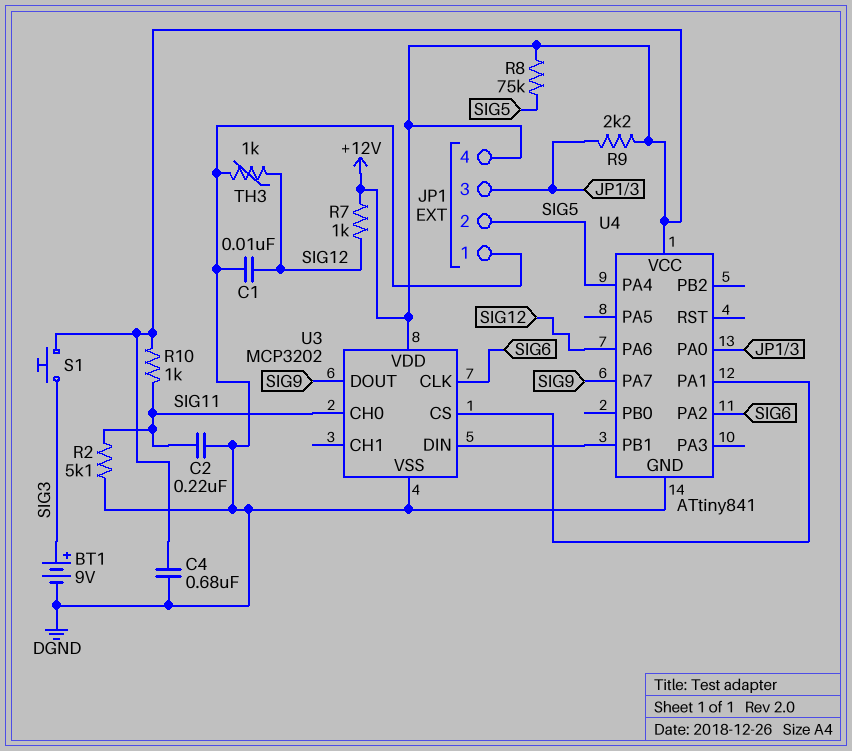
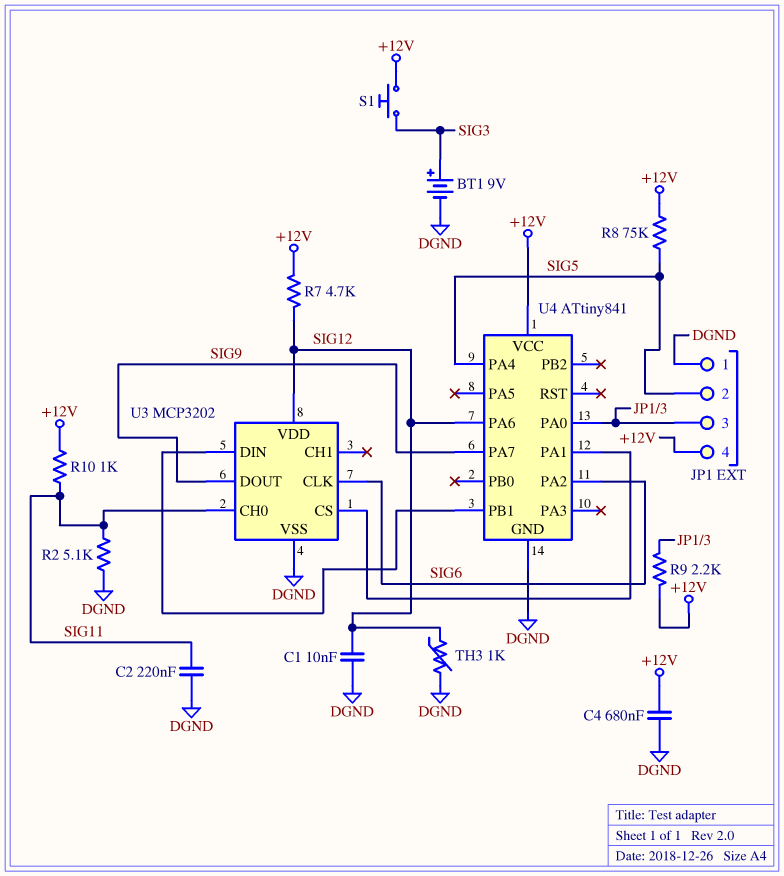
R7: 1k (+12V, SIG12) -> 4.7k (+12V, SIG12)
U3 pin VDD: +12V -> SIG12

